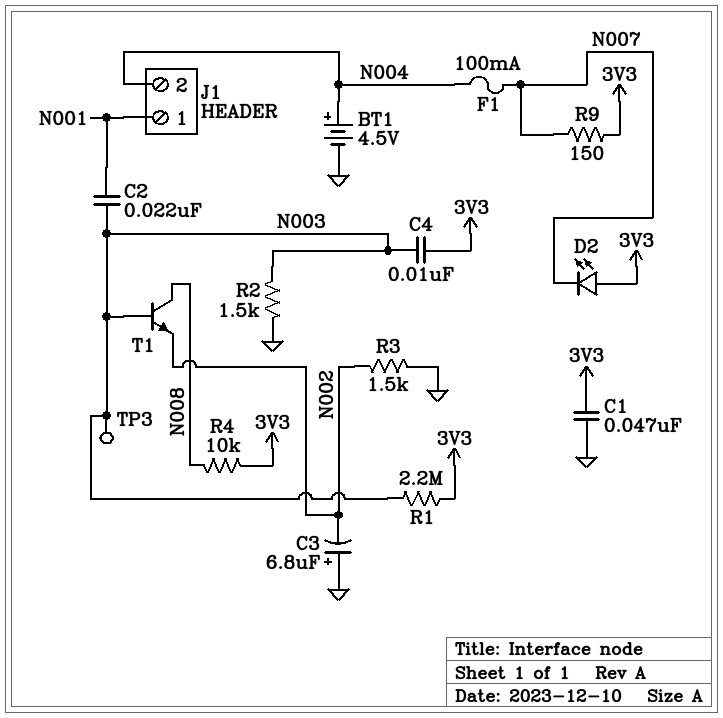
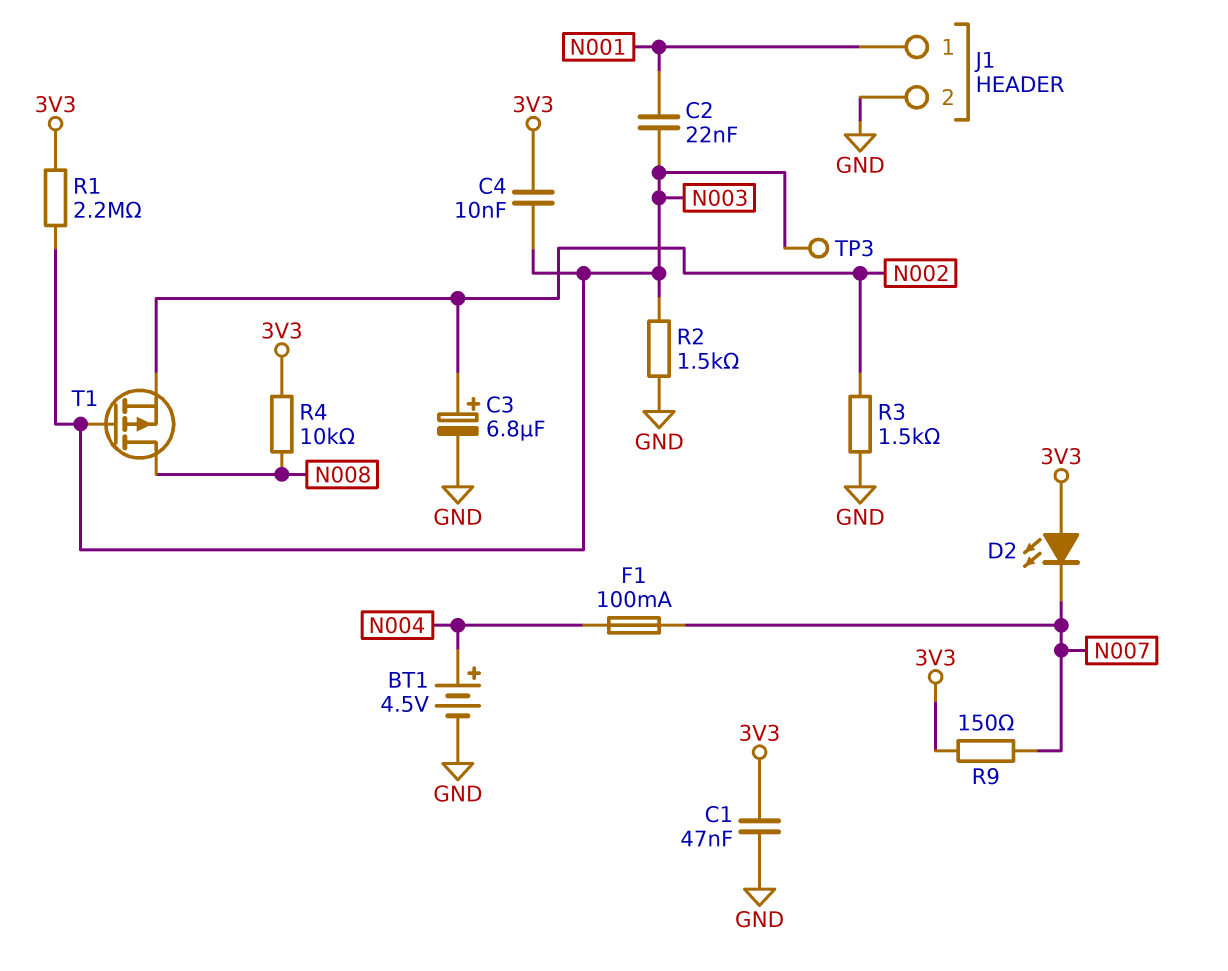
C3: 6.8uF (plus GND, minus N002) -> 6.8uF (plus N002, minus GND)
J1 pin 2: N004 -> GND
T1: NPN (B N003, C N008, E N002) -> PMOS (G N003, D N008, S N002)

